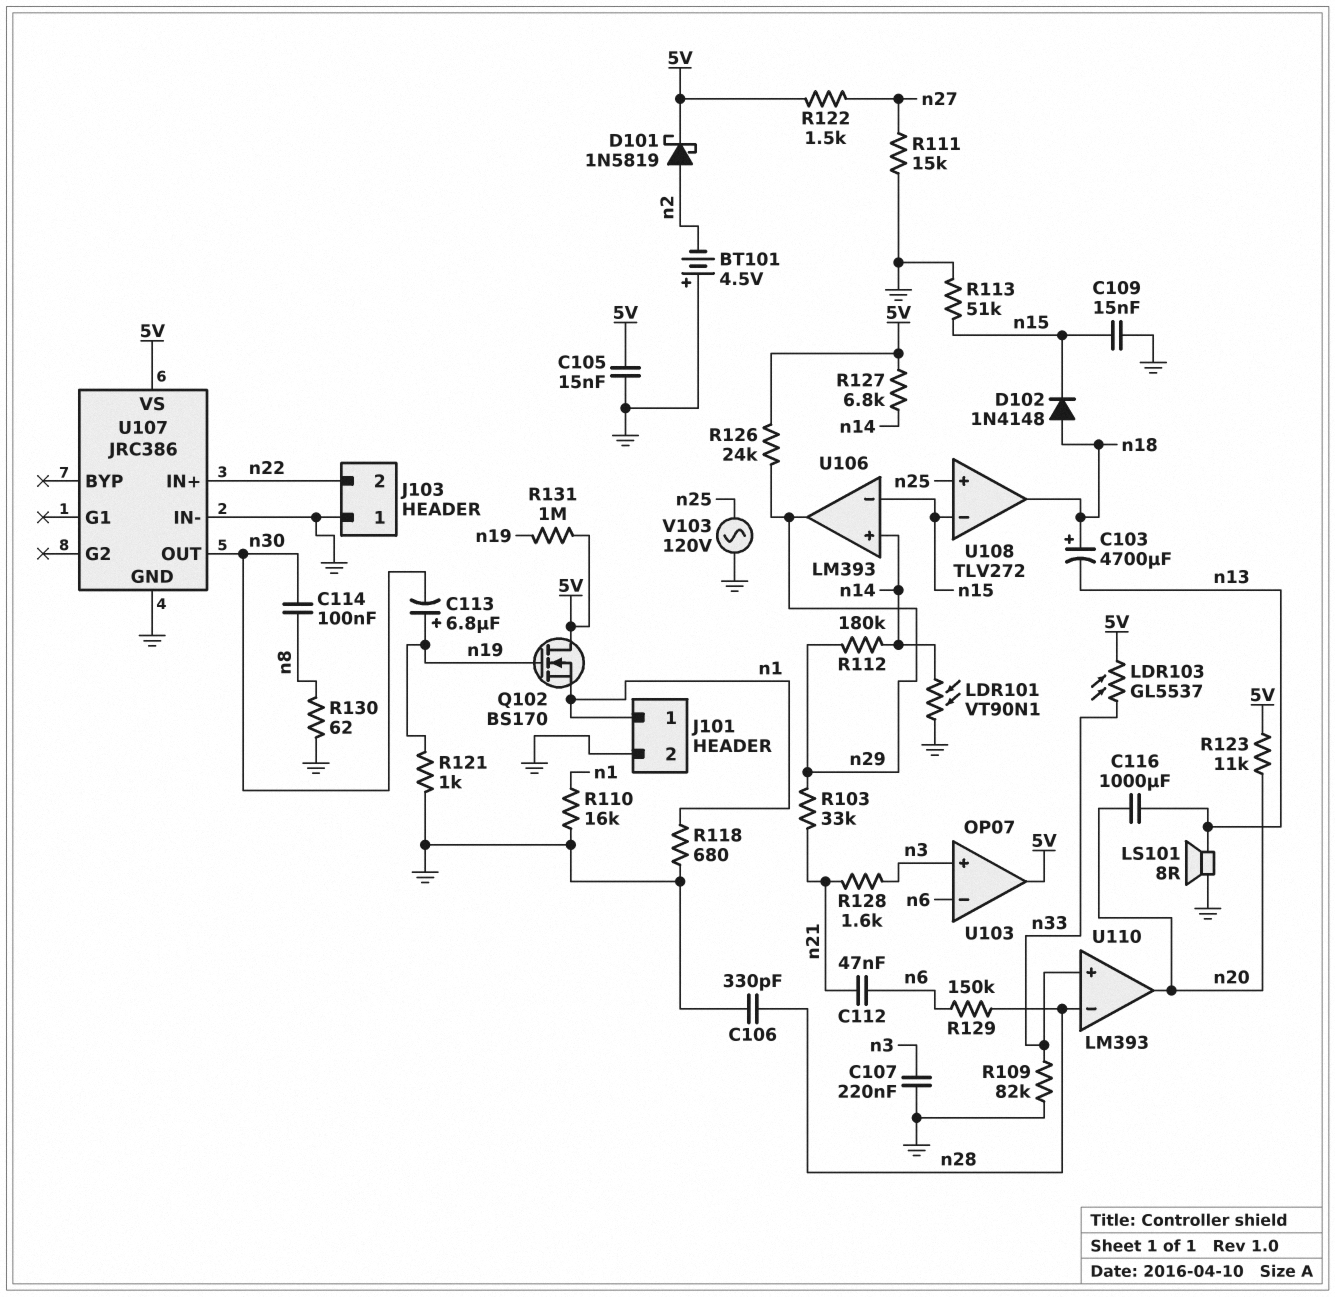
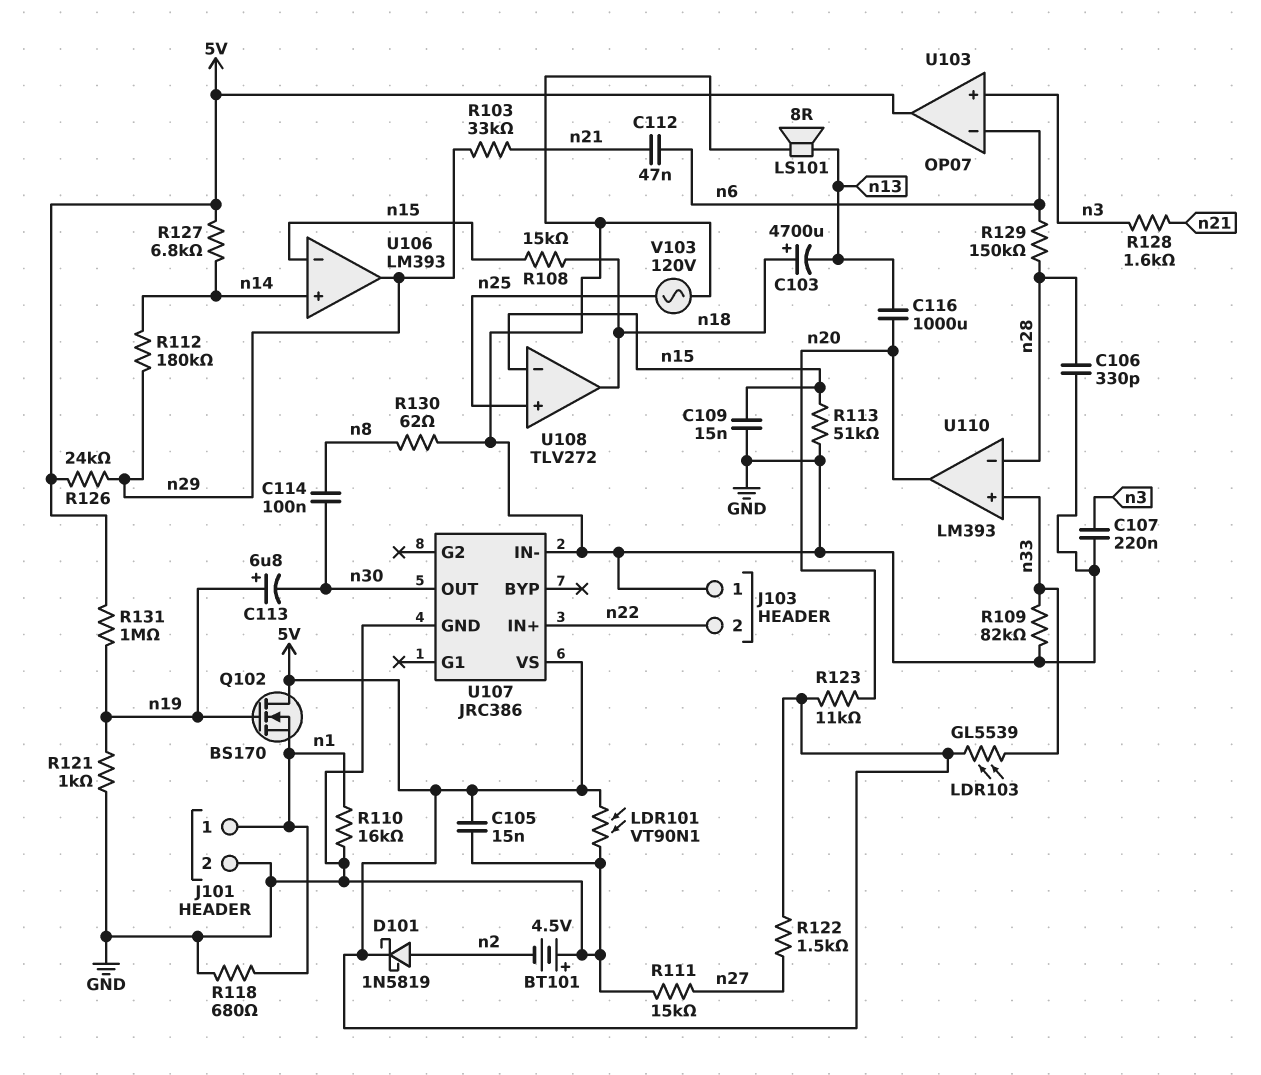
D102: diode 1N4148 (A n18, K n15) -> none
LDR101: VT90N1 (GND, n14) -> VT90N1 (5V, GND)
LDR103: GL5537 (5V, n33) -> GL5539 (5V, n33)
R108: none -> 15k (n15, n18)

